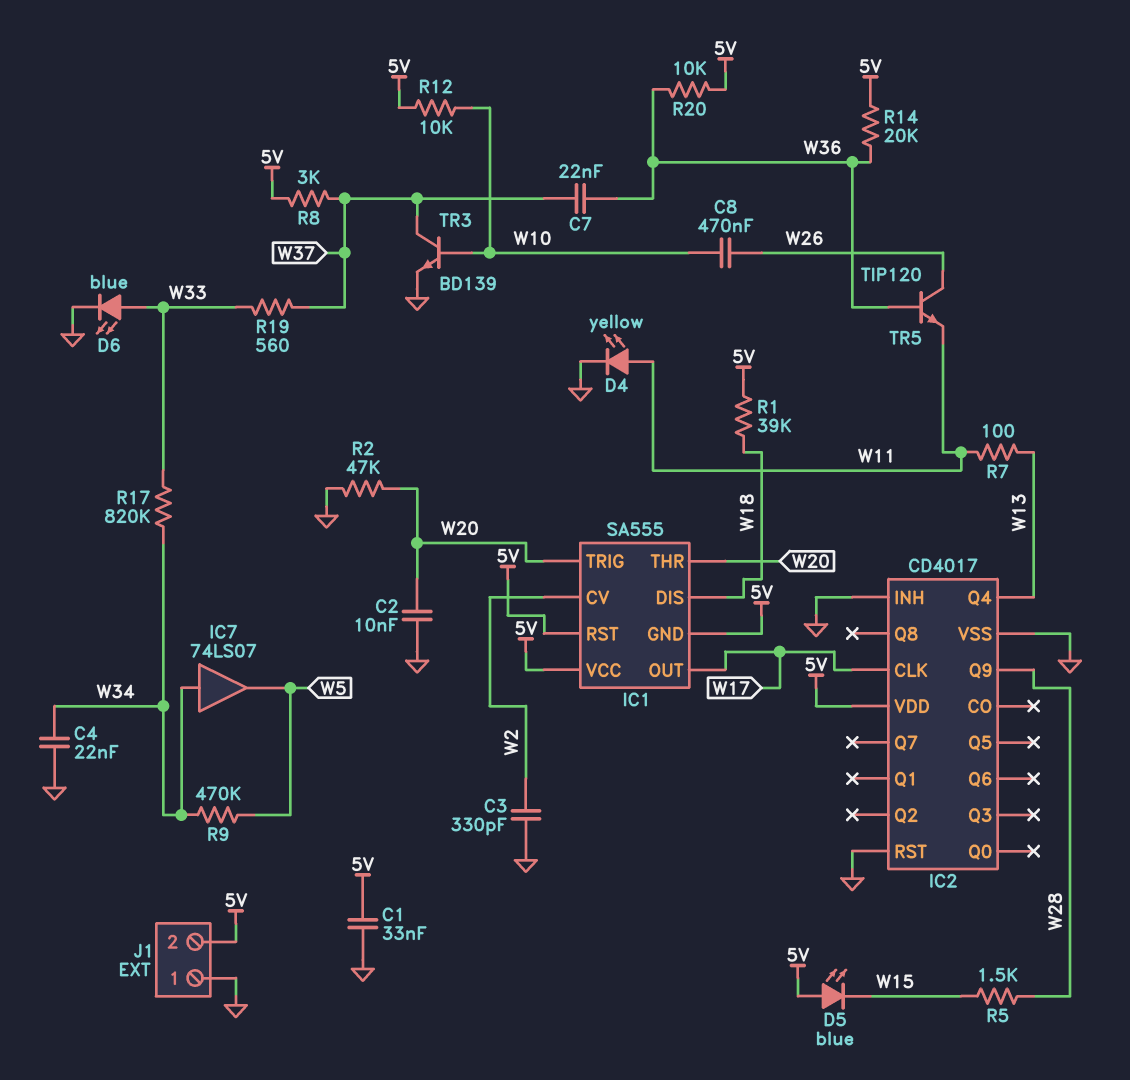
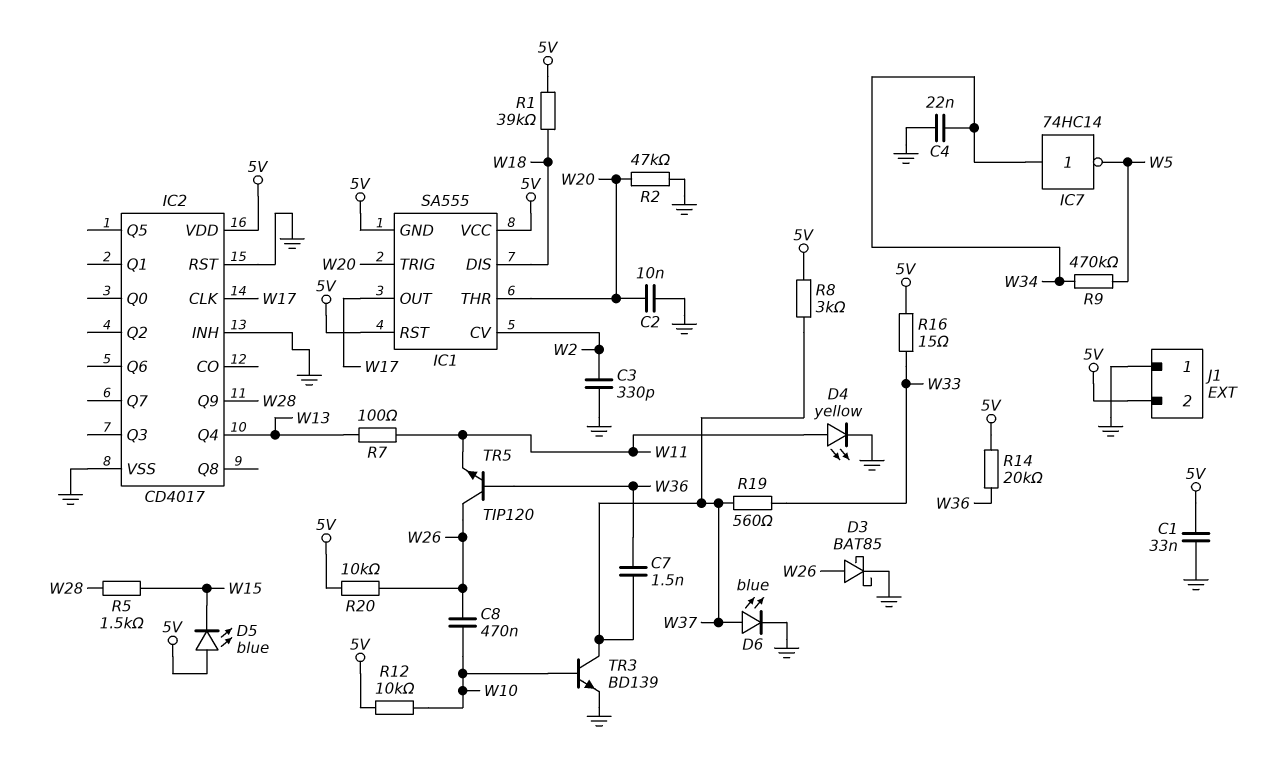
C7: 22nF (W36, W37) -> 1.5nF (W36, W37)
D3: none -> schottky BAT85 (A W26, K GND)
D6: LED blue (A W33, K GND) -> LED blue (A W37, K GND)
IC7: buffer 74LS07 (in W34, out W5) -> NOT 74HC14 (in W34, out W5)
R16: none -> 15 (5V, W33)
R17: 820k (W33, W34) -> none
R20: 10k (5V, W36) -> 10k (5V, W26)

